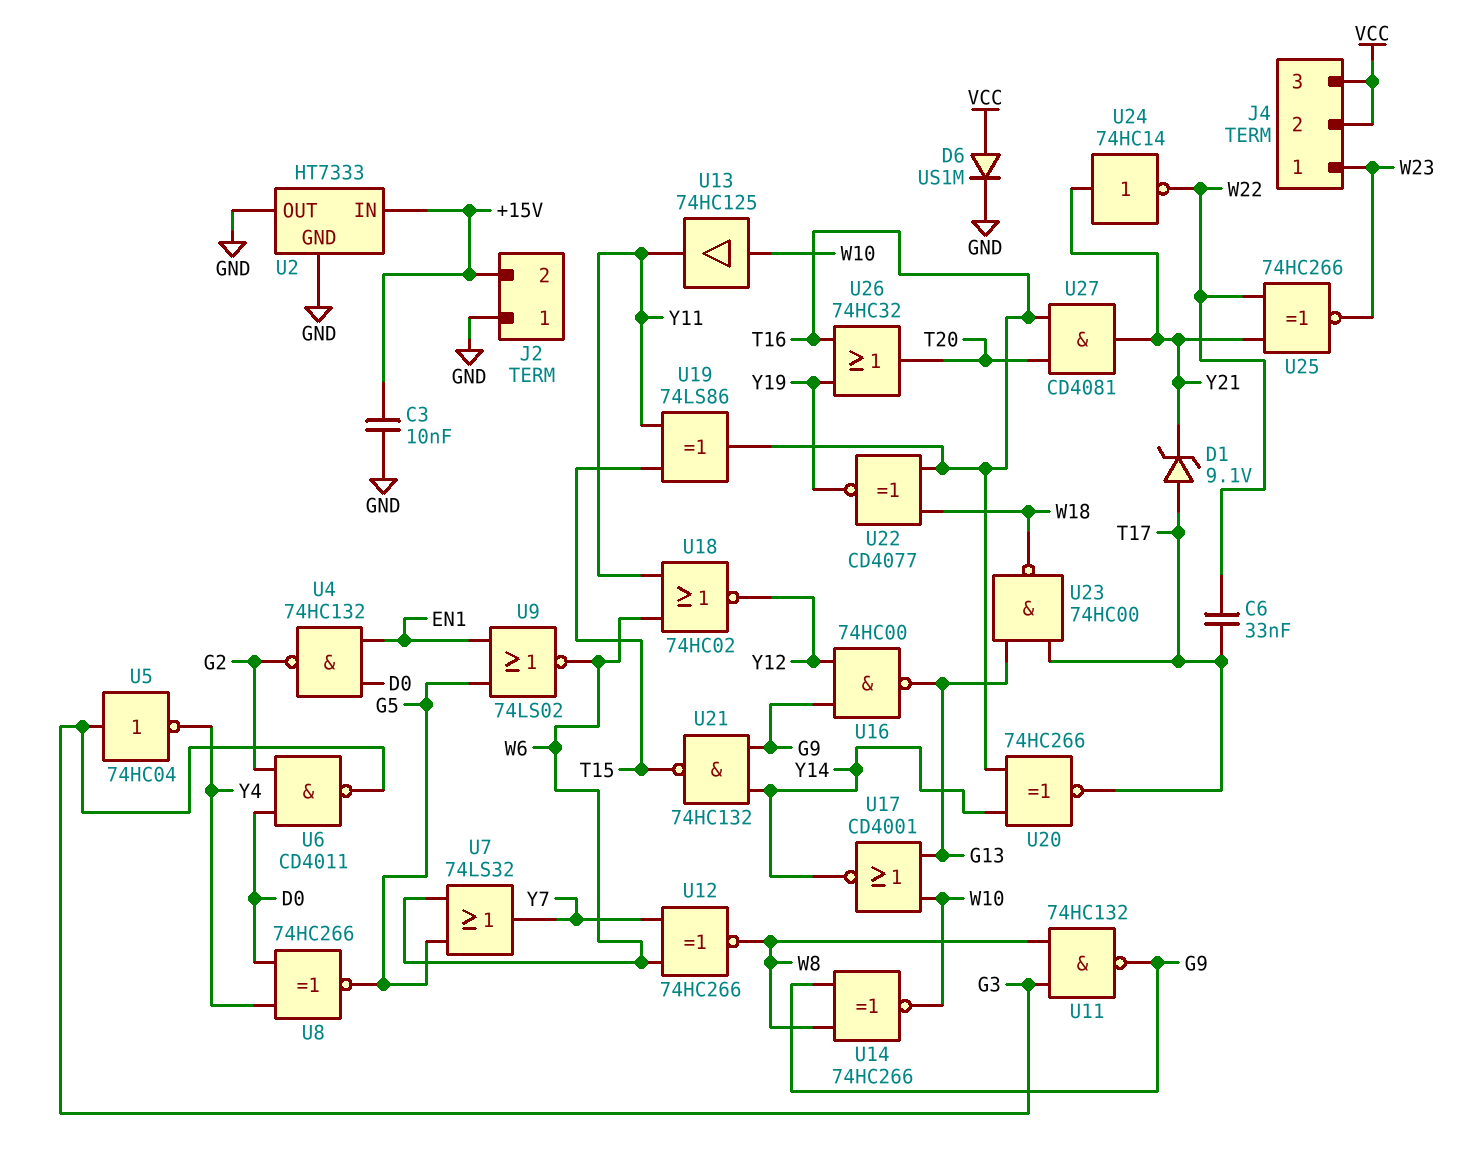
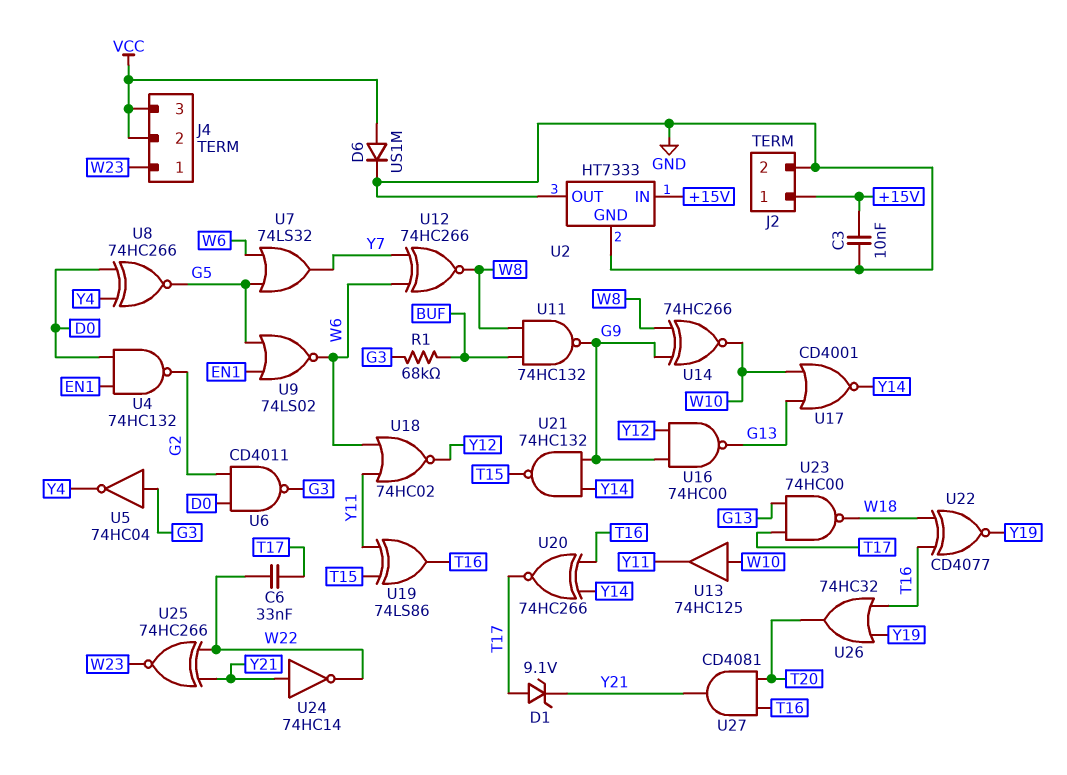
J2 pin 1: GND -> +15V
J2 pin 2: +15V -> GND
R1: none -> 68k (BUF, G3)
U11: NAND 74HC132 (in G3, in W8, out G9) -> NAND 74HC132 (in BUF, in W8, out G9)

